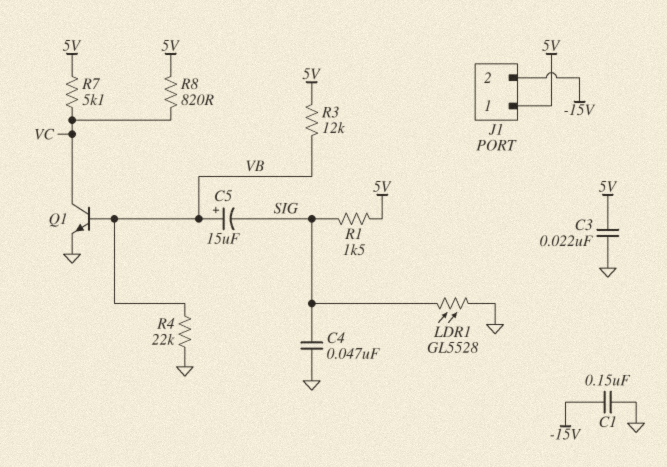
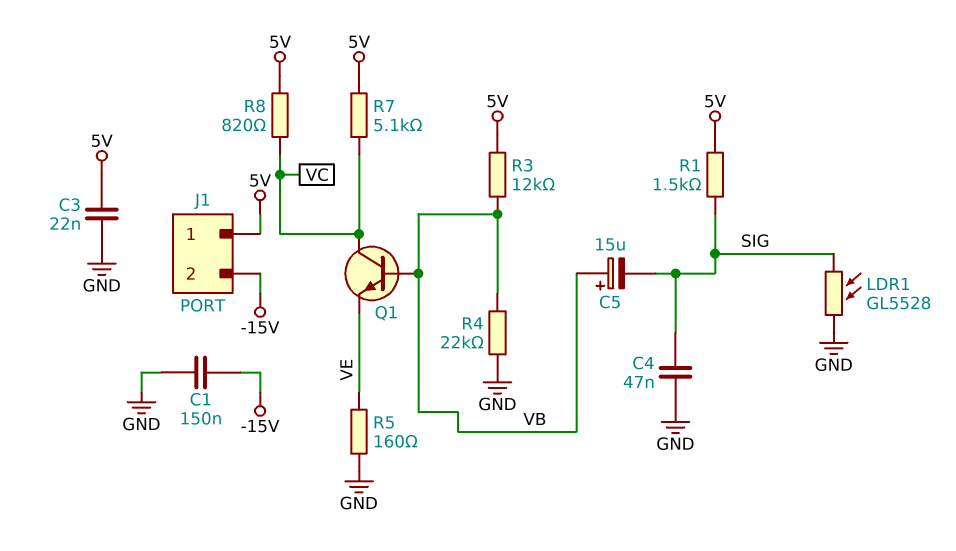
Q1: NPN (B VB, C VC, E GND) -> NPN (B VB, C VC, E VE)
R5: none -> 160 (GND, VE)

